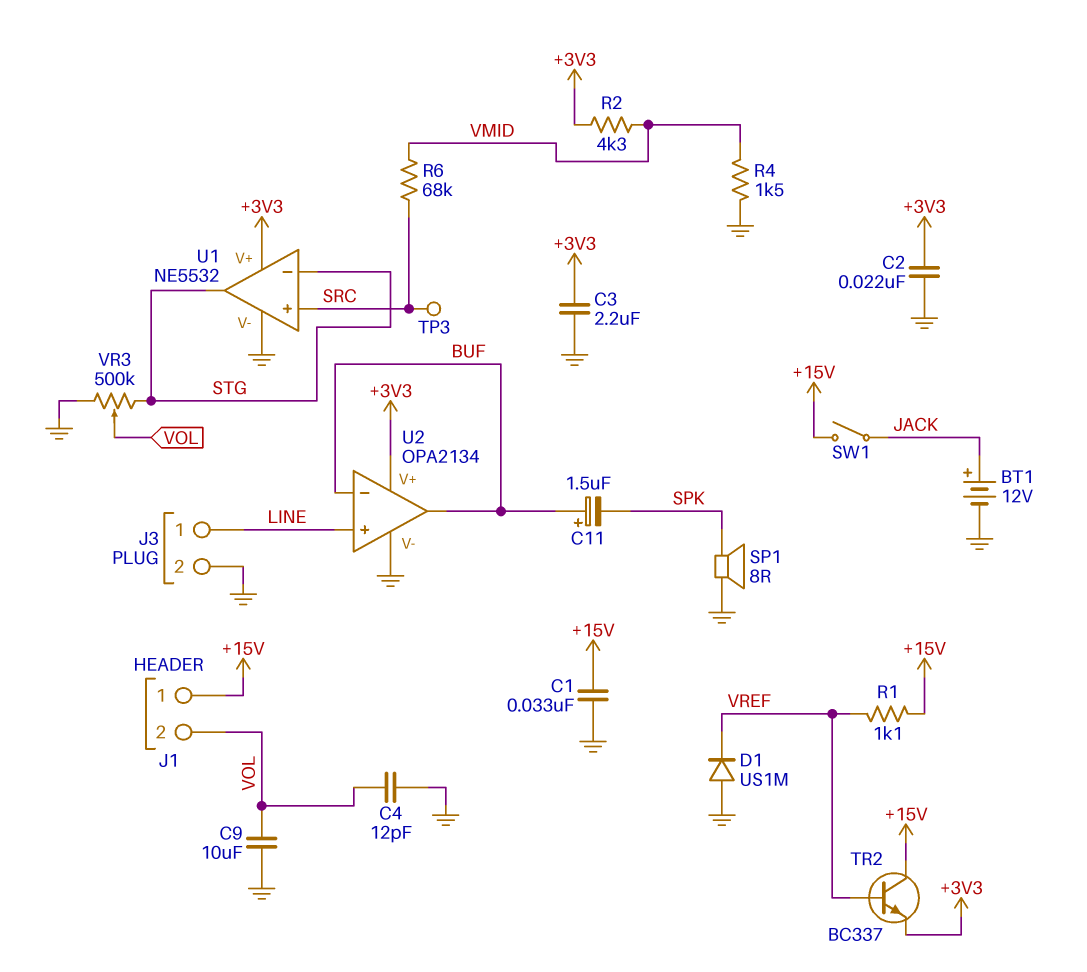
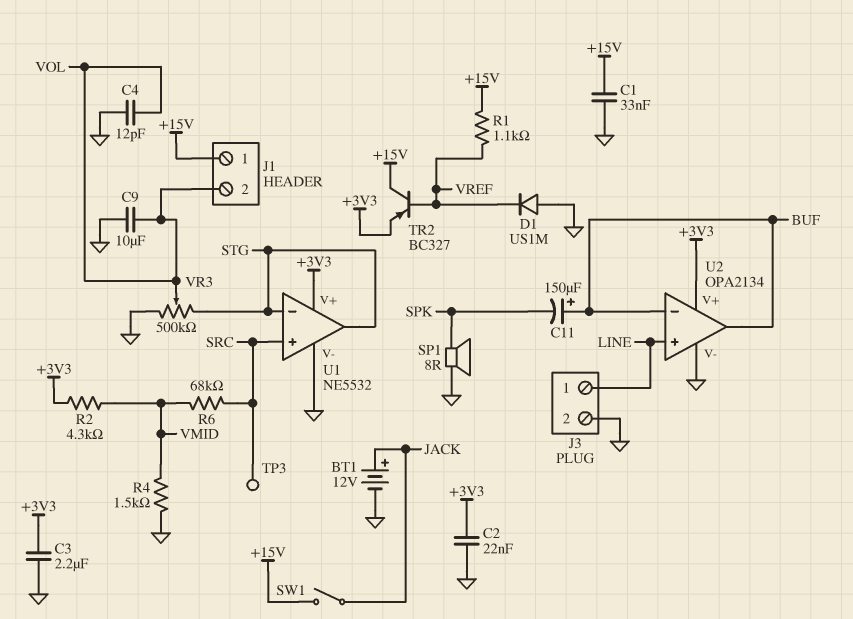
C11: 1.5uF (plus BUF, minus SPK) -> 150uF (plus BUF, minus SPK)
TR2: NPN BC337 (B VREF, C +15V, E +3V3) -> PNP BC327 (B VREF, C +15V, E +3V3)

